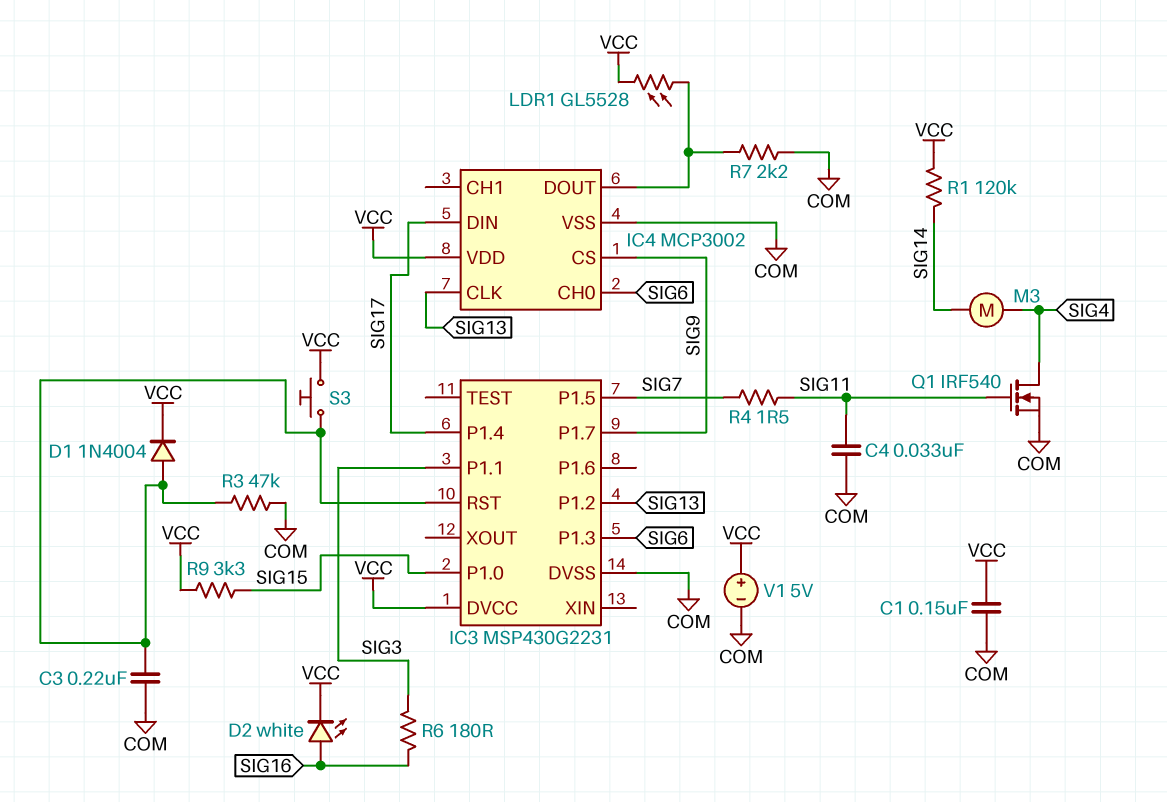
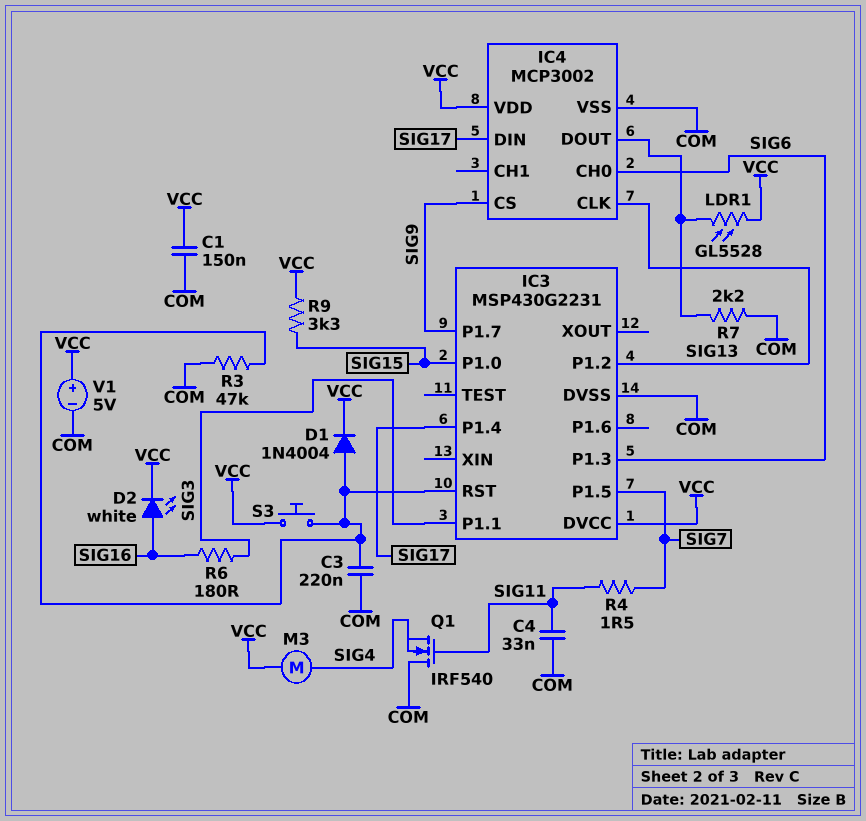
M3: motor (SIG4, SIG14) -> motor (SIG4, VCC)
Q1: NMOS IRF540 (G SIG11, D SIG4, S COM) -> NMOS IRF540 (G SIG11, D COM, S SIG4)
R1: 120k (SIG14, VCC) -> none

